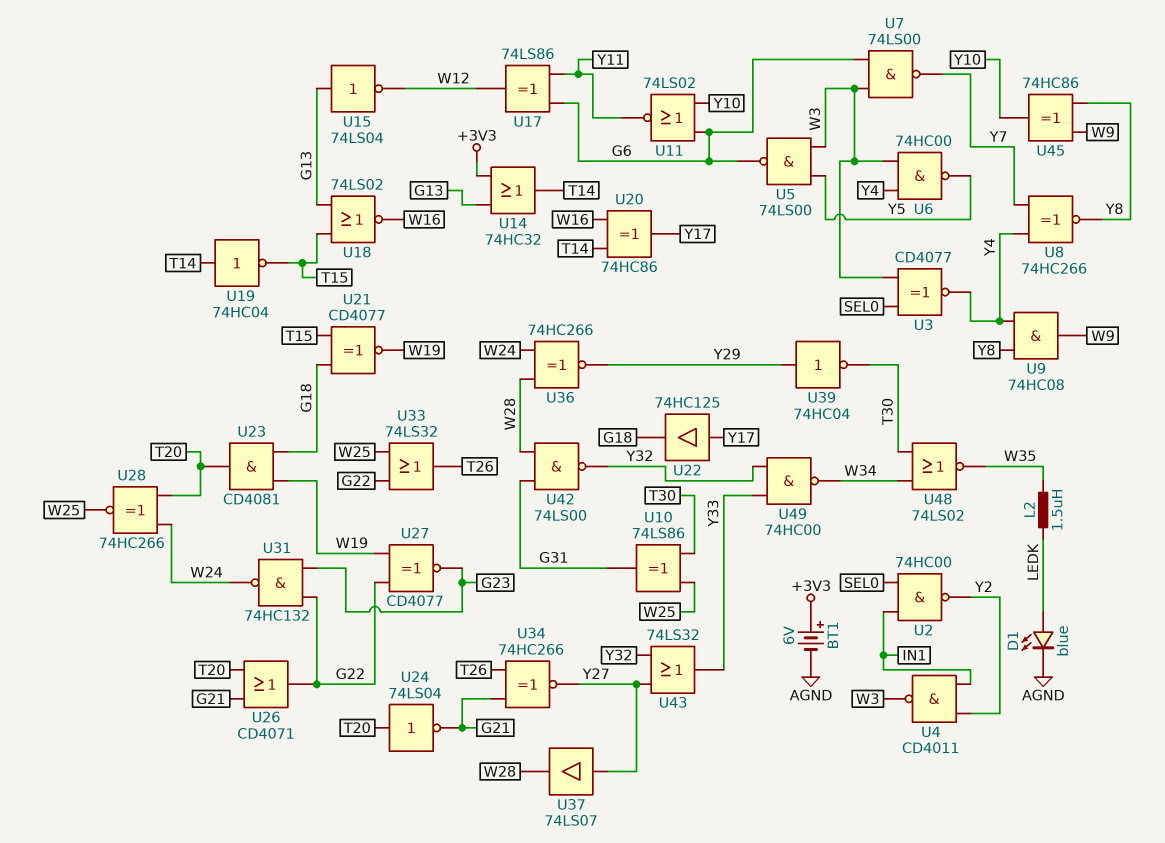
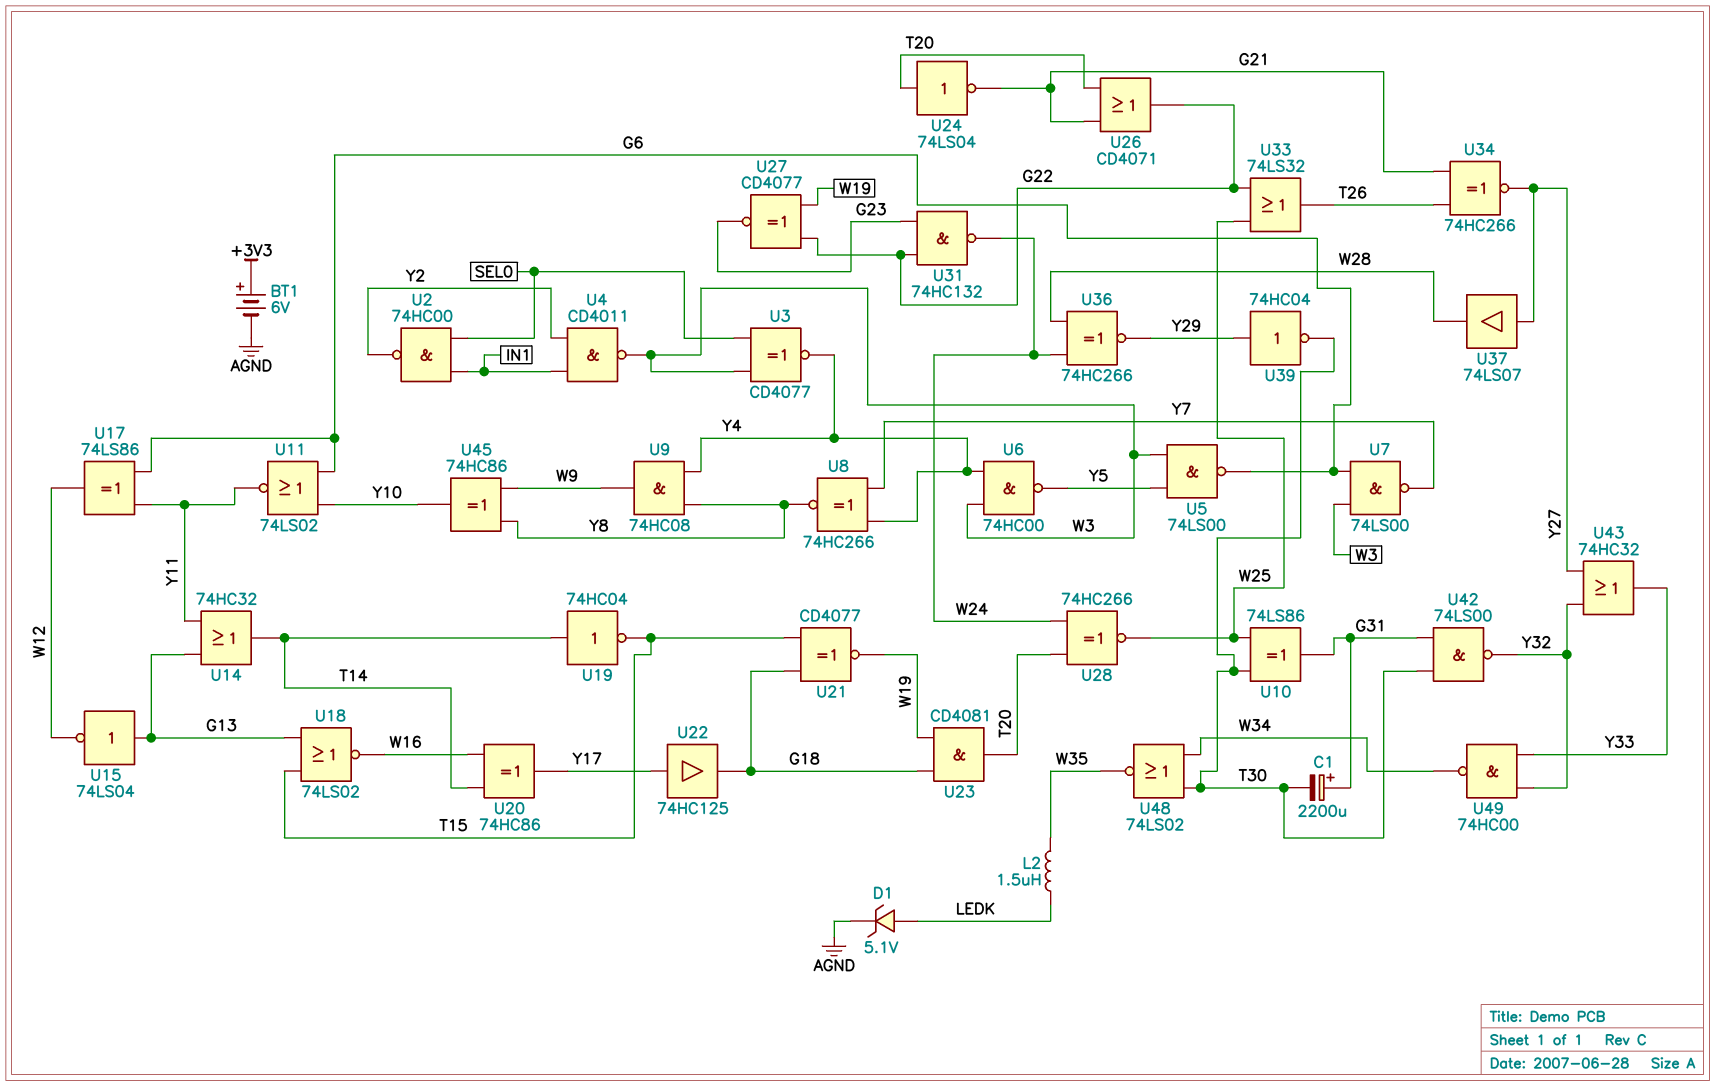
C1: none -> 2200uF (plus G31, minus T30)
D1: LED blue (A LEDK, K AGND) -> zener 5.1V (A LEDK, K AGND)
U14: OR 74HC32 (in +3V3, in G13, out T14) -> OR 74HC32 (in G13, in Y11, out T14)
U42: NAND 74LS00 (in G31, in W28, out Y32) -> NAND 74LS00 (in G31, in T30, out Y32)
U43: OR 74LS32 (in Y27, in Y32, out Y33) -> OR 74HC32 (in Y27, in Y32, out Y33)

